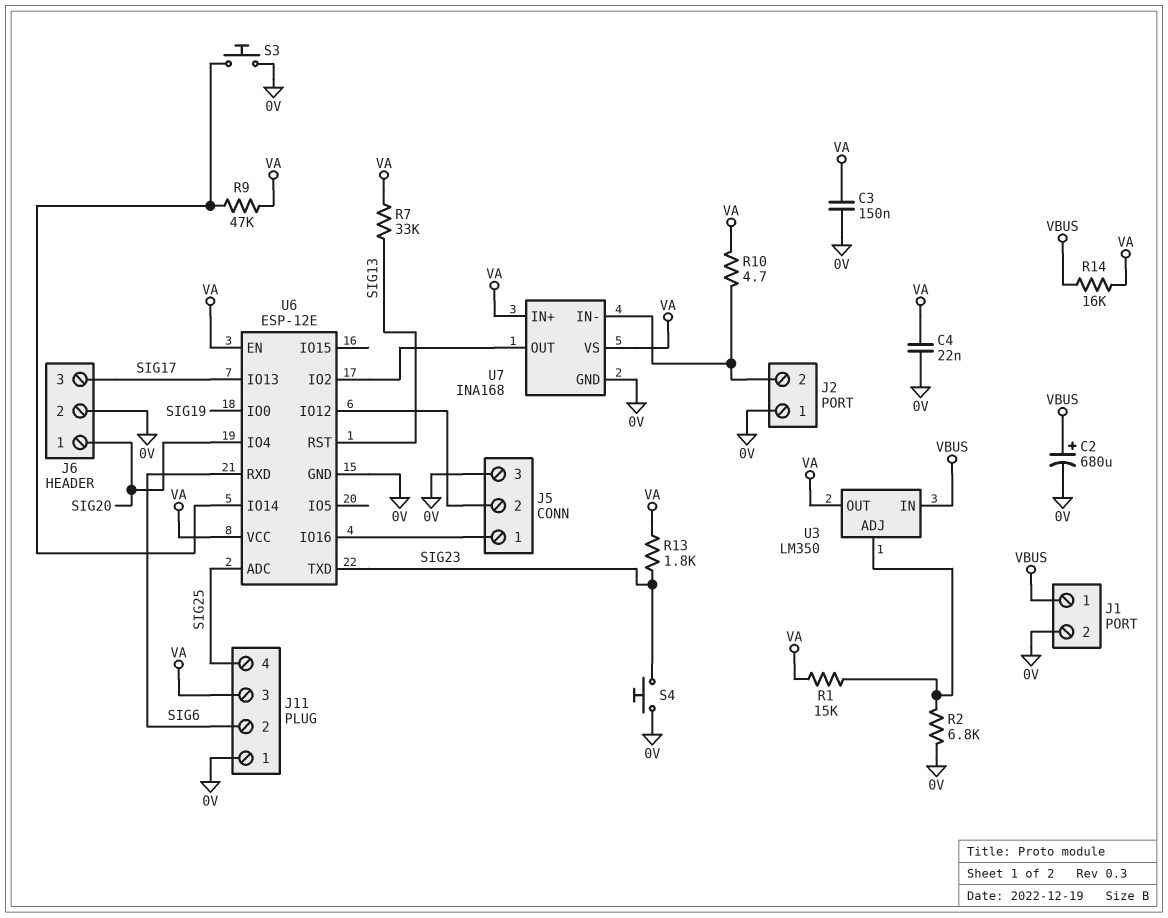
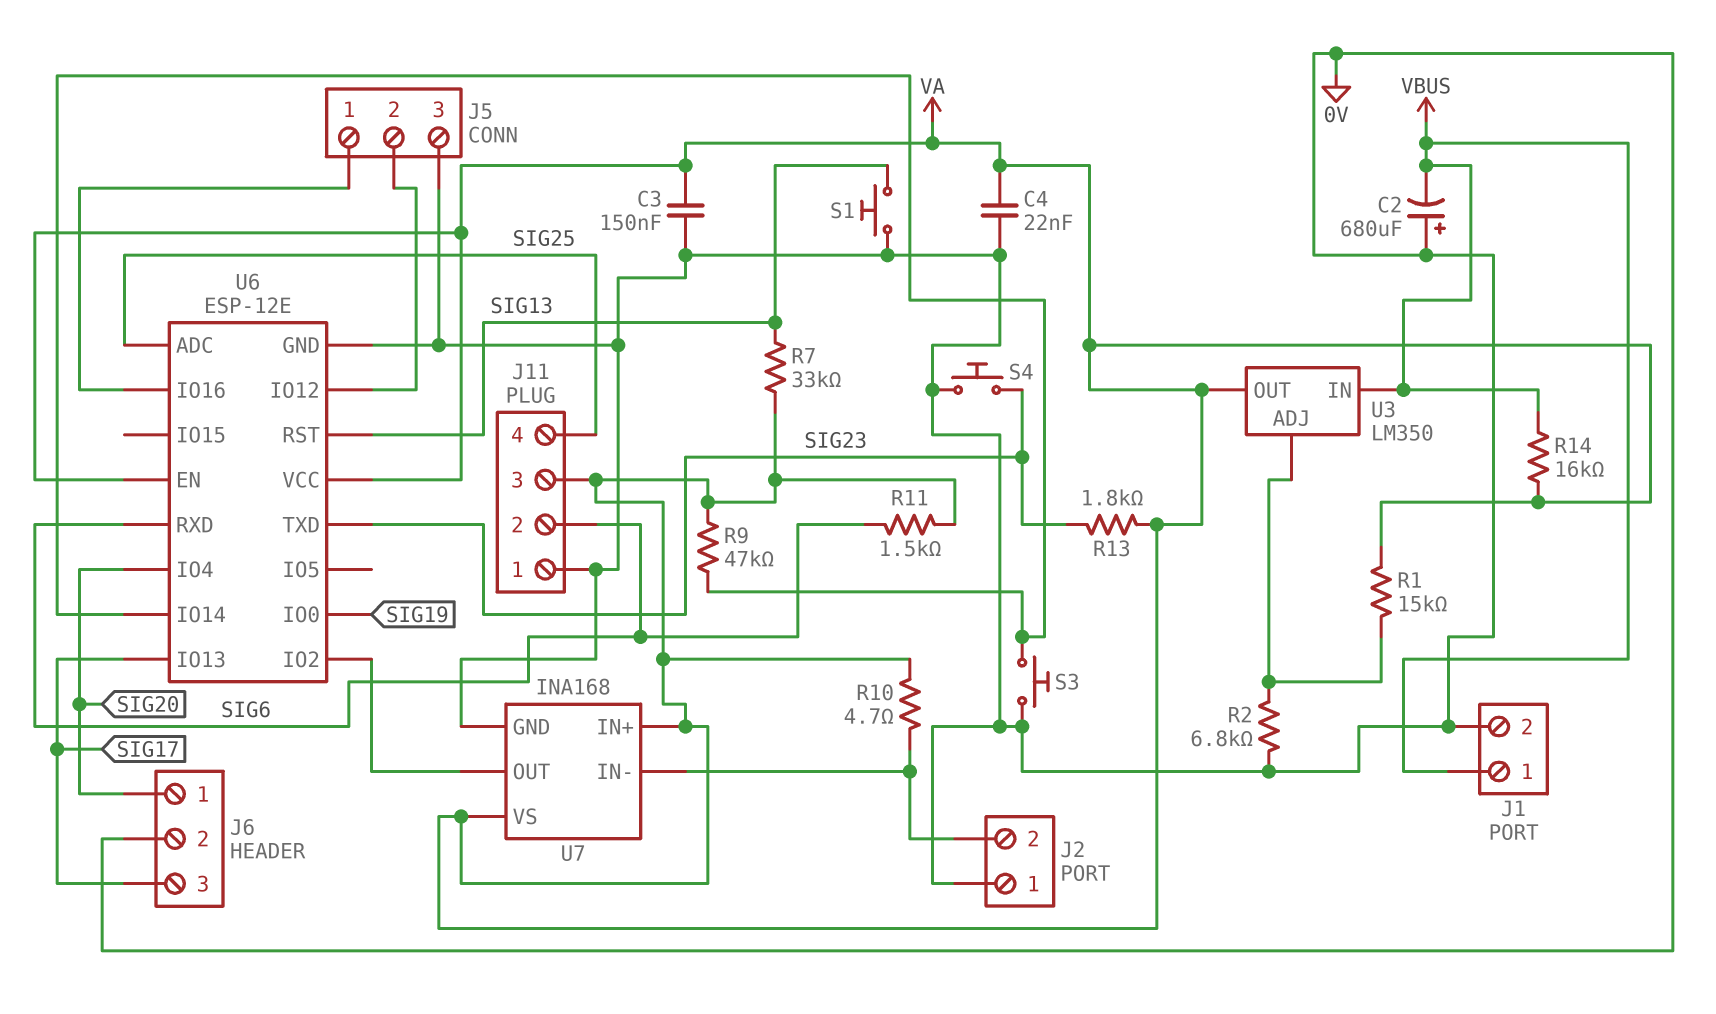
C2: 680uF (plus VBUS, minus 0V) -> 680uF (plus 0V, minus VBUS)
R11: none -> 1.5k (SIG6, VA)
S1: none -> button (0V, SIG13)

